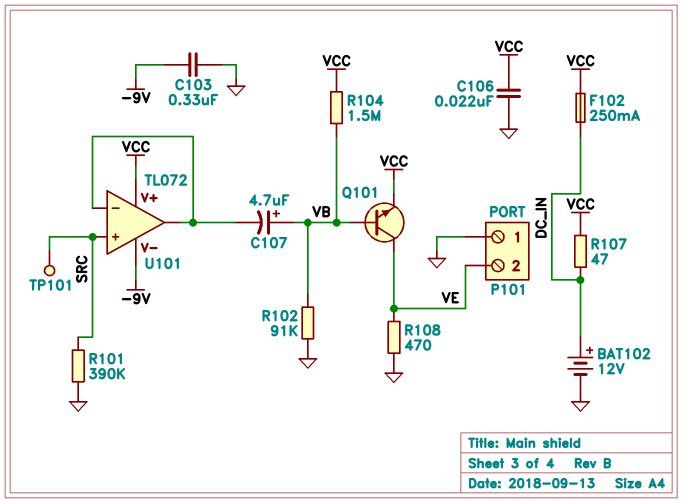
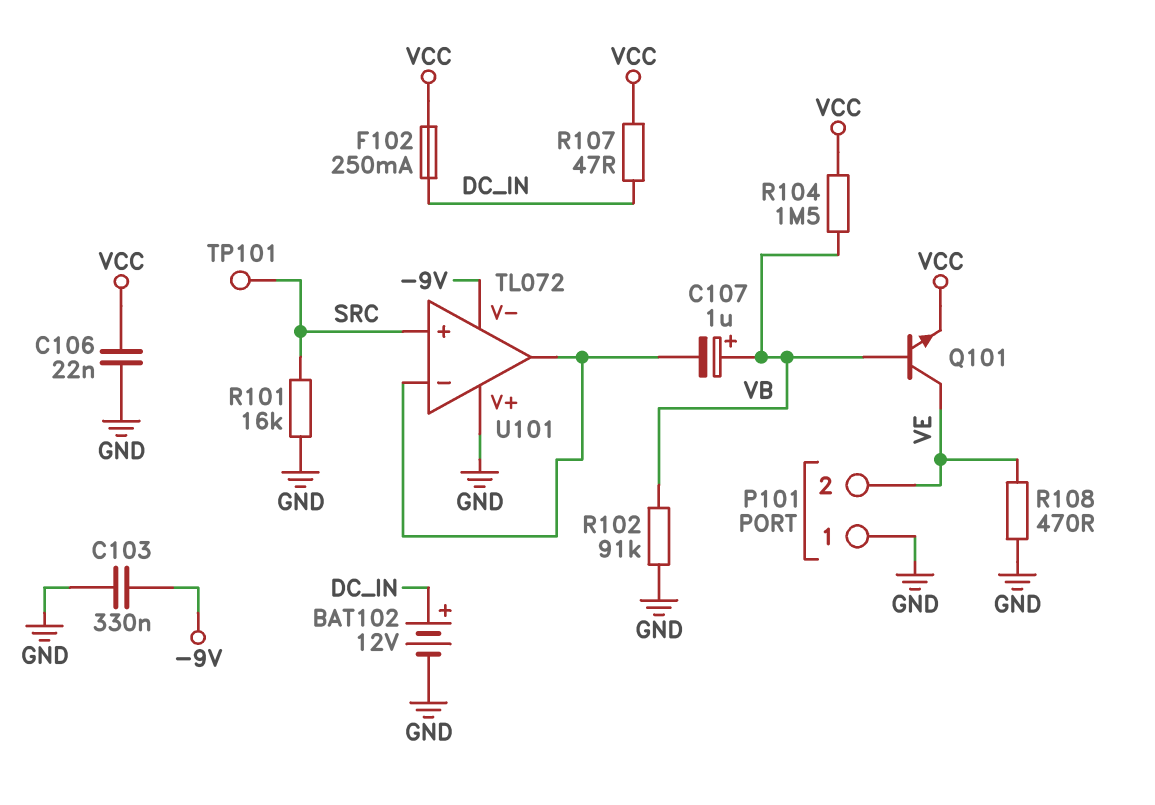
C107: 4.7uF (plus VB, minus U101/in-) -> 1uF (plus VB, minus U101/in-)
R101: 390k (GND, SRC) -> 16k (GND, SRC)
U101 pin V+: VCC -> GND

